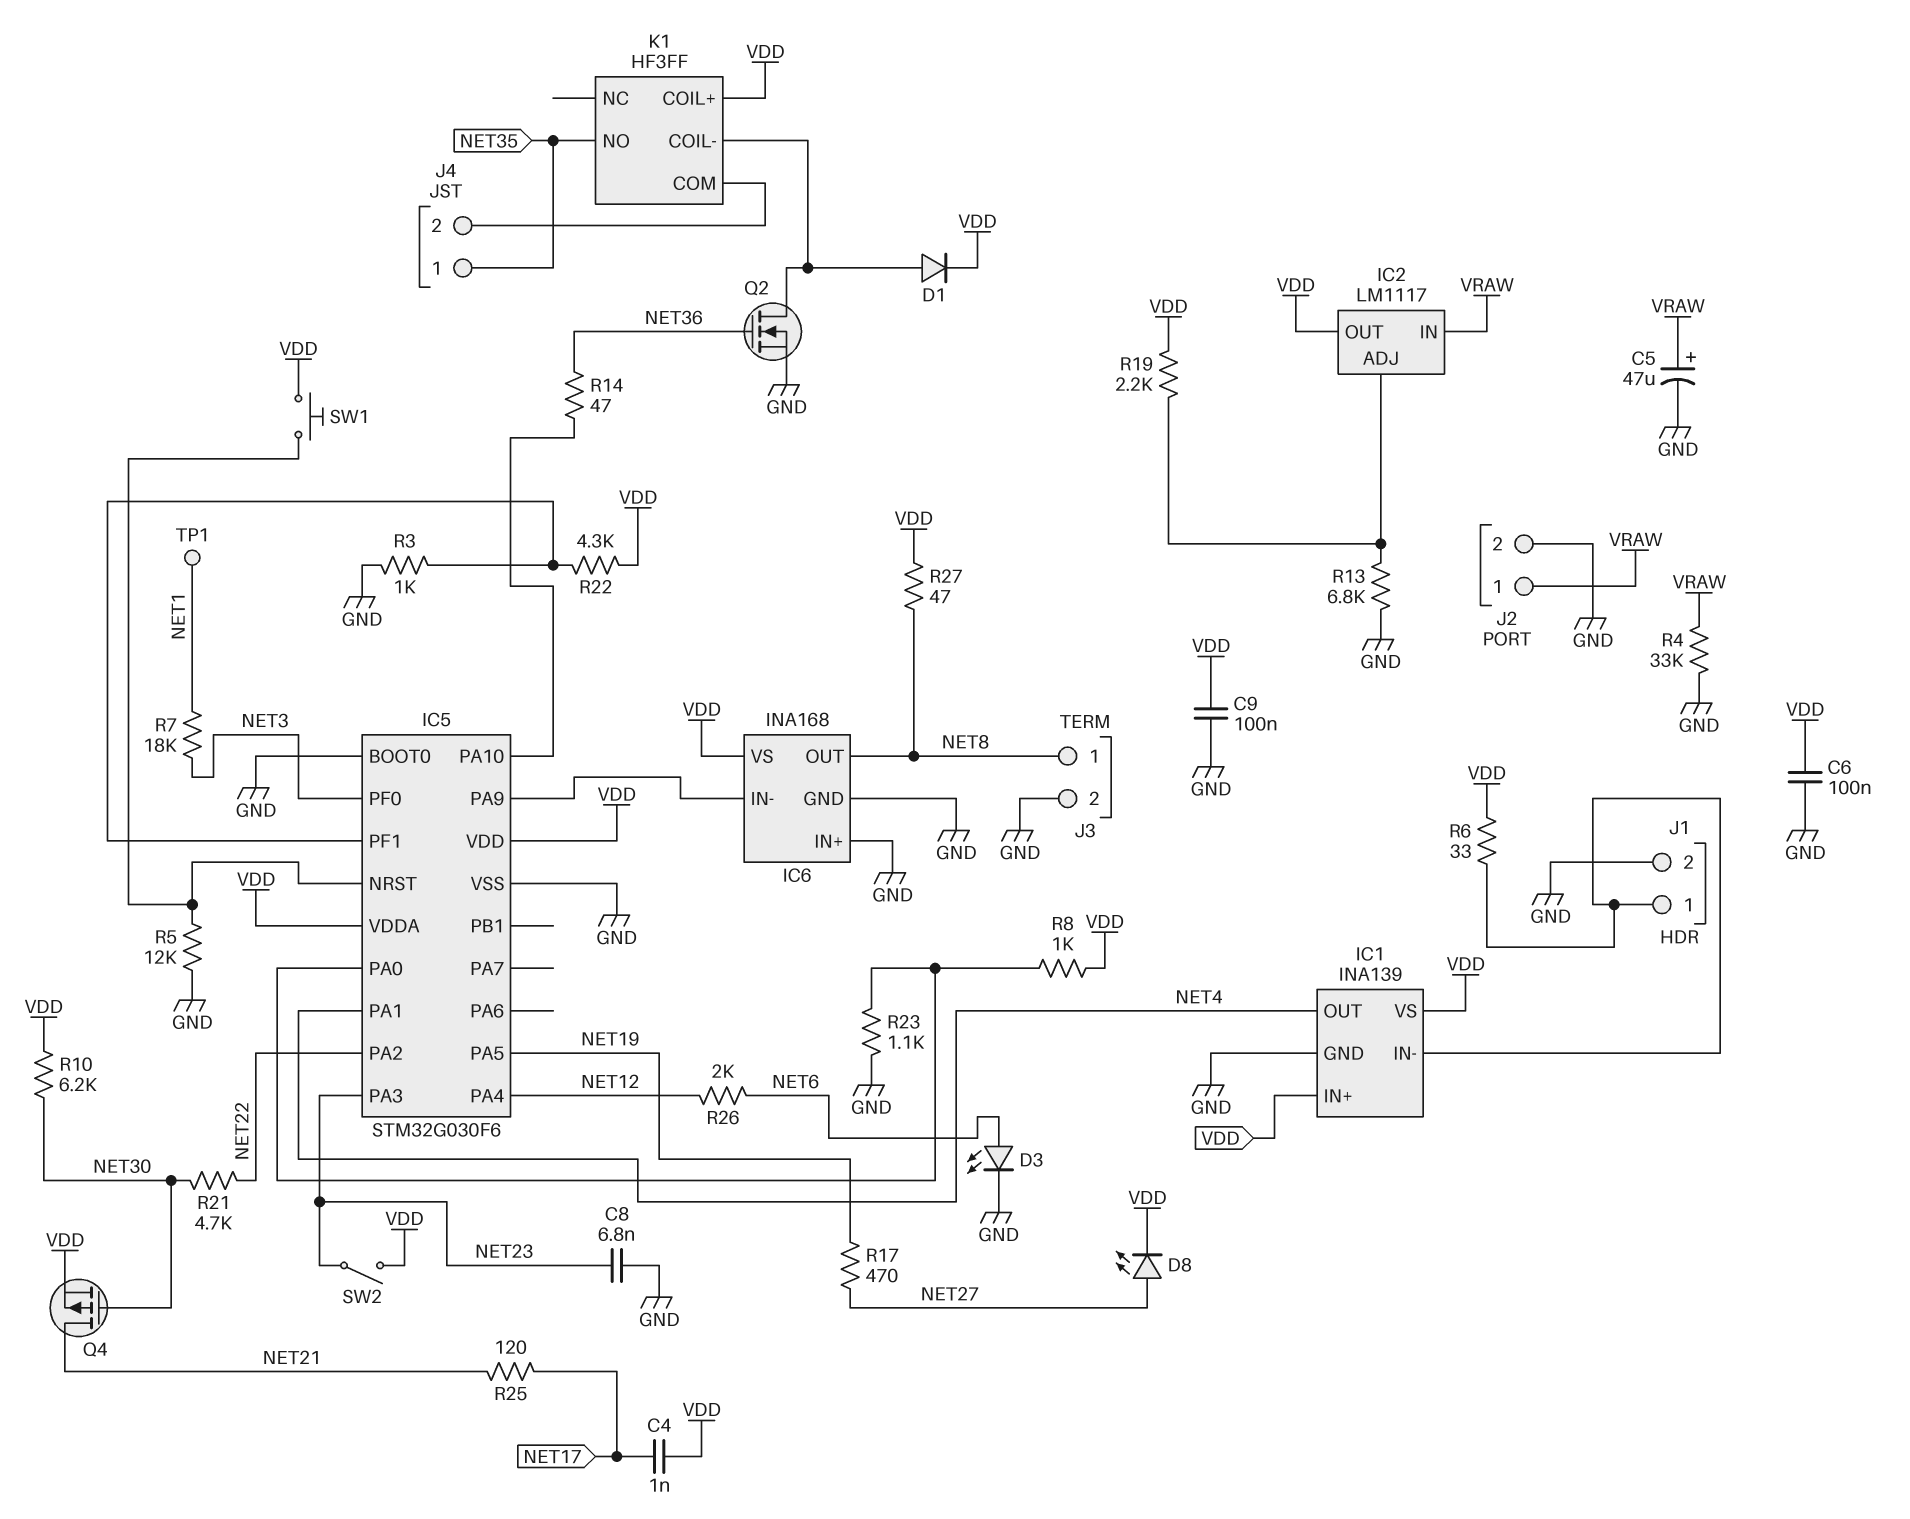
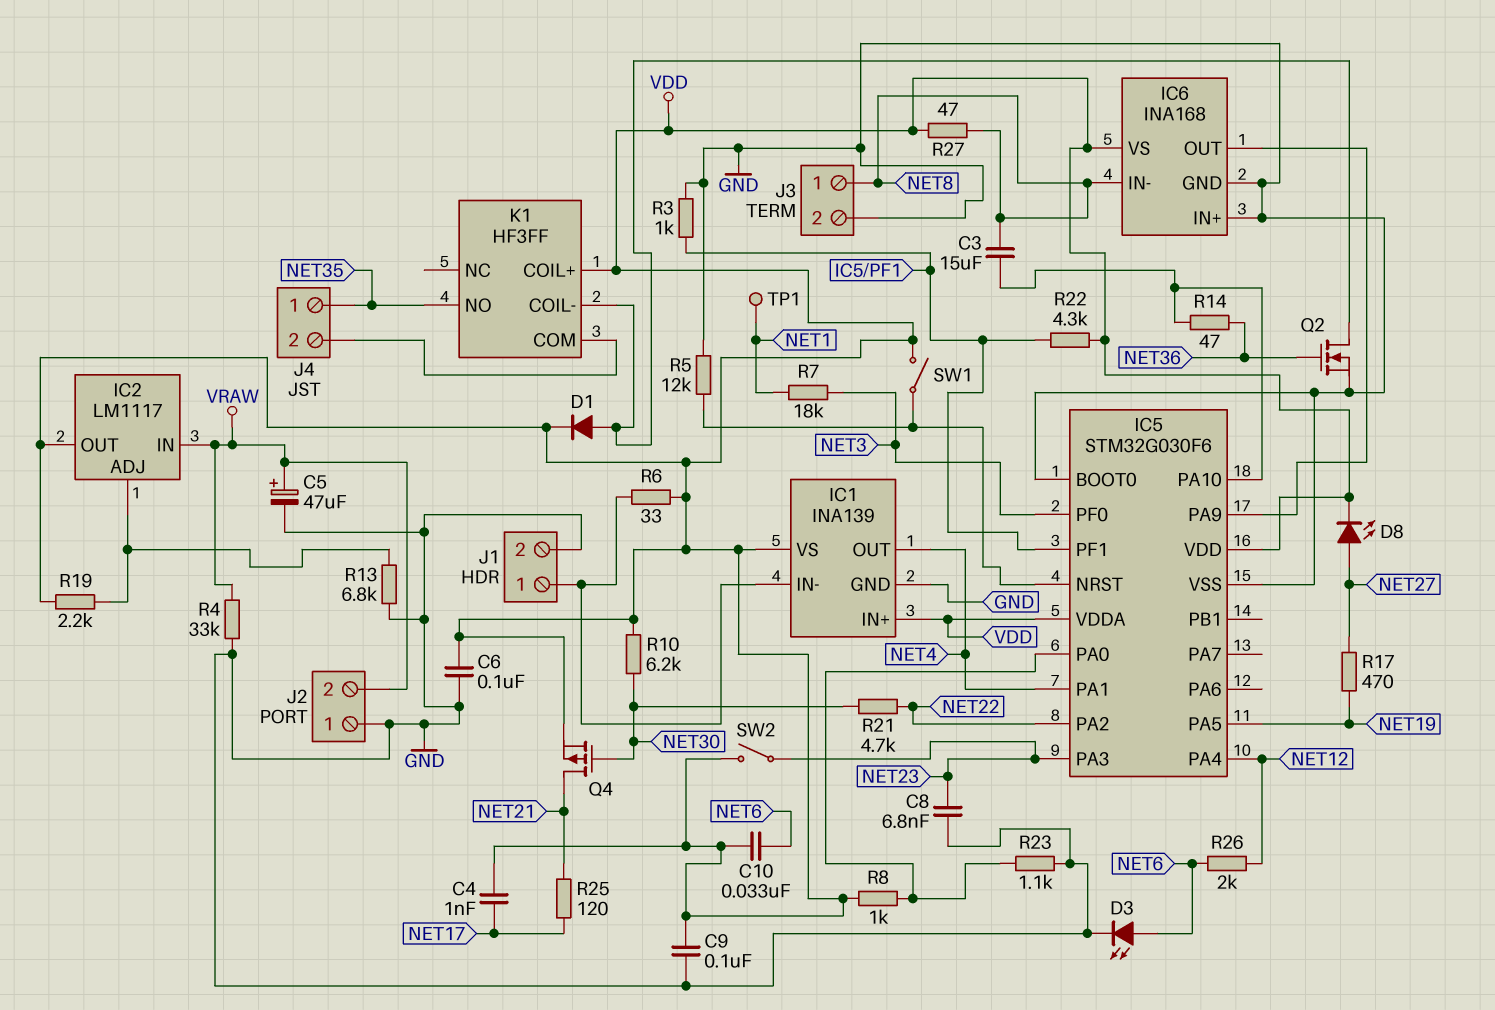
C3: none -> 15uF (IC5/PA10, NET8)
C10: none -> 33nF (NET6, VDD)
IC6 pin IN-: IC5/PA9 -> NET8
IC6 pin OUT: NET8 -> IC5/PA9
J2 pin 1: VRAW -> GND
J2 pin 2: GND -> VRAW
SW1: button (IC5/NRST, VDD) -> switch (IC5/NRST, VDD)

